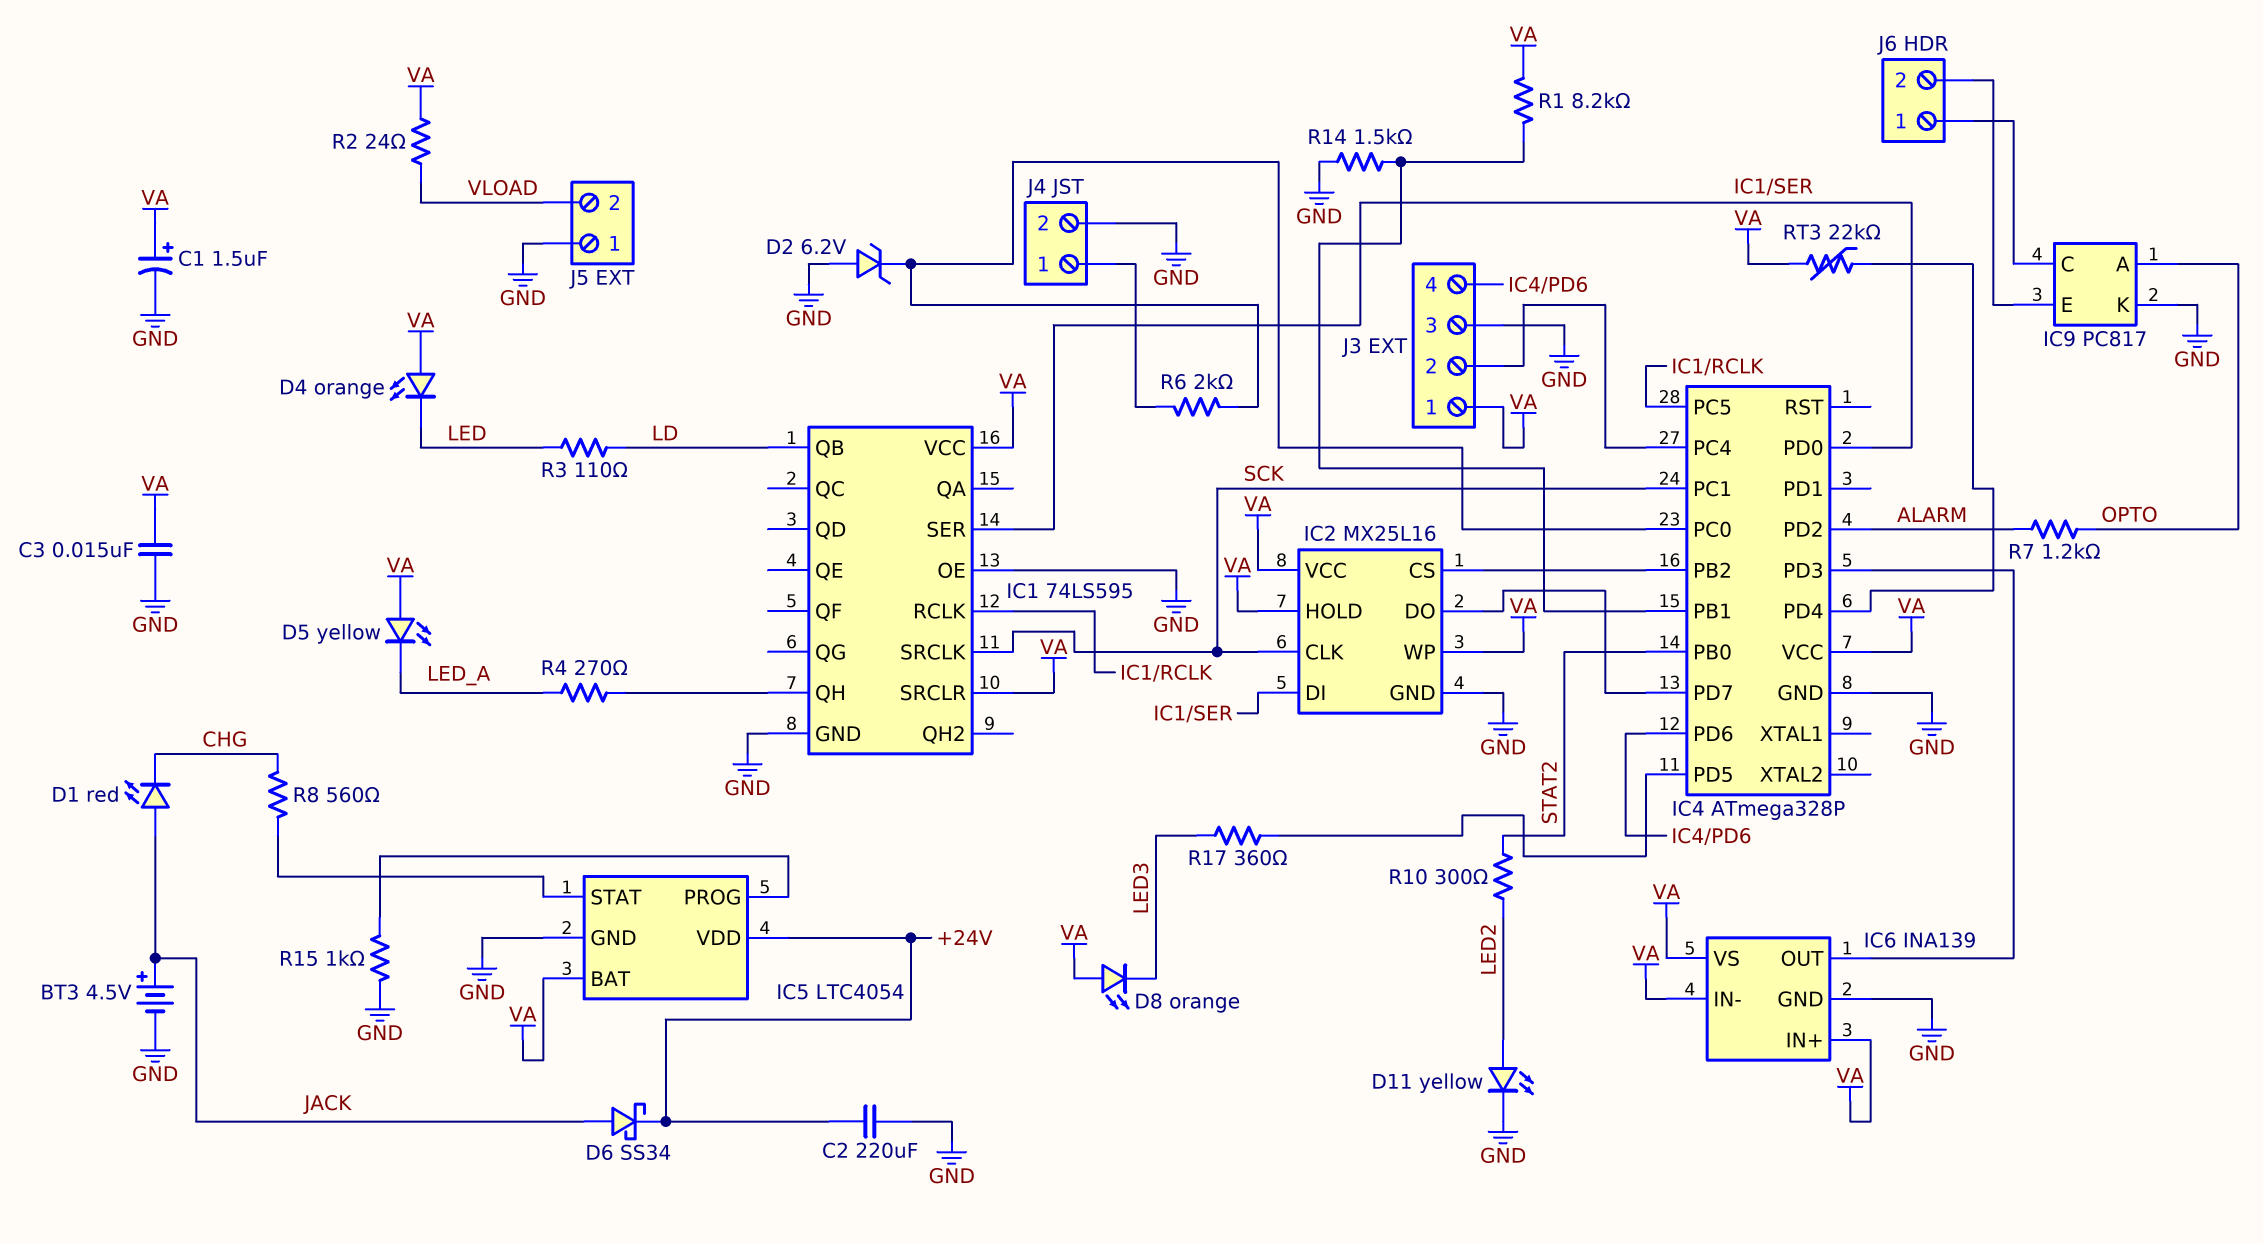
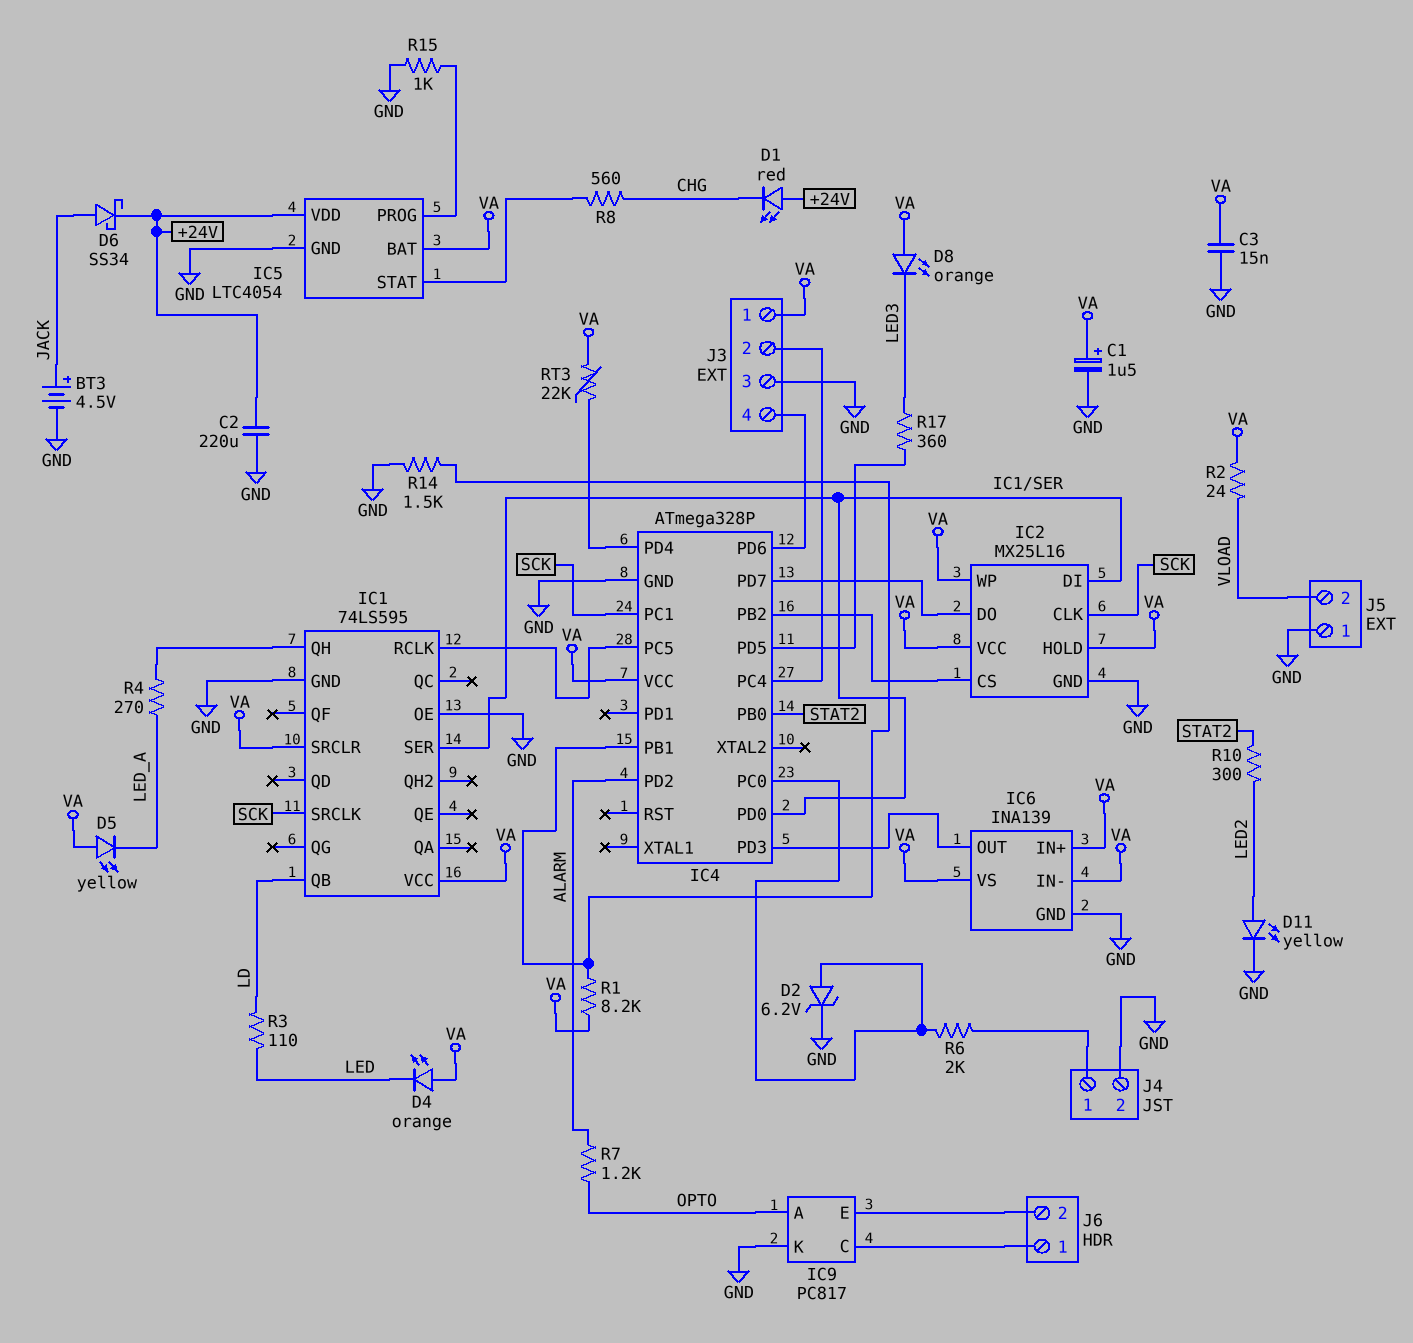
D1: LED red (A JACK, K CHG) -> LED red (A +24V, K CHG)
D2: zener 6.2V (A GND, K IC4/PC0) -> zener 6.2V (A IC4/PC0, K GND)

